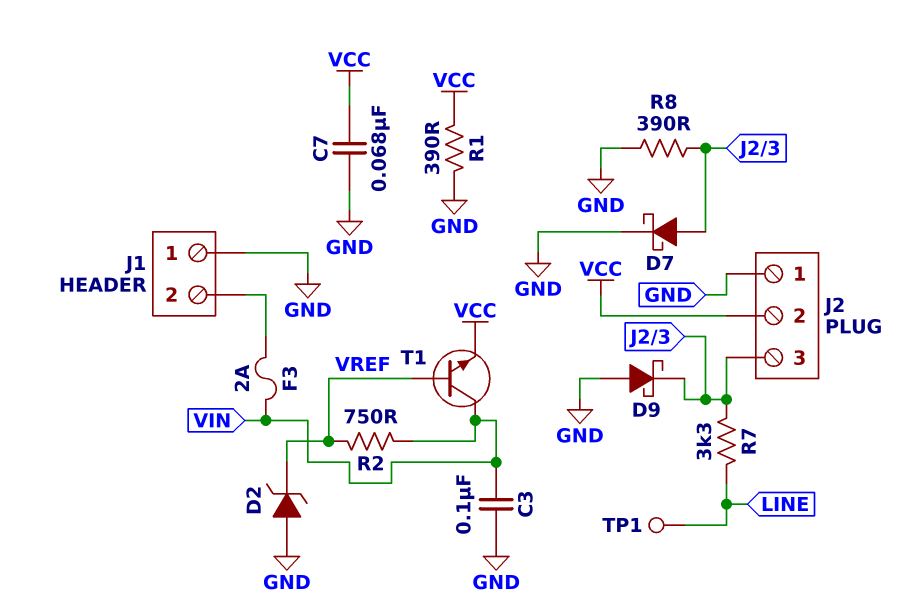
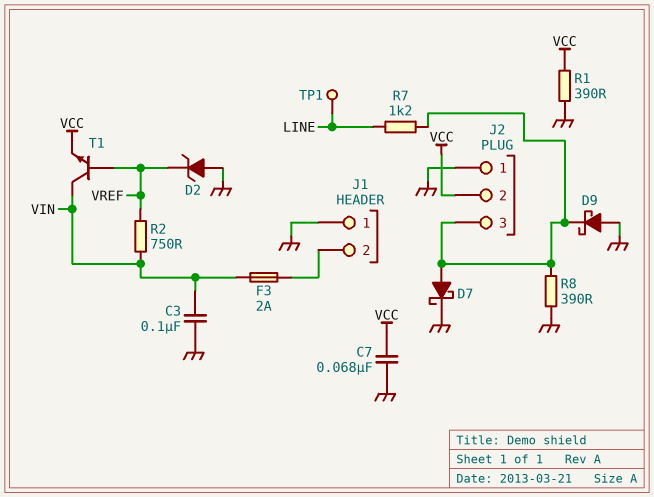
R7: 3.3k (J2/3, LINE) -> 1.2k (J2/3, LINE)

